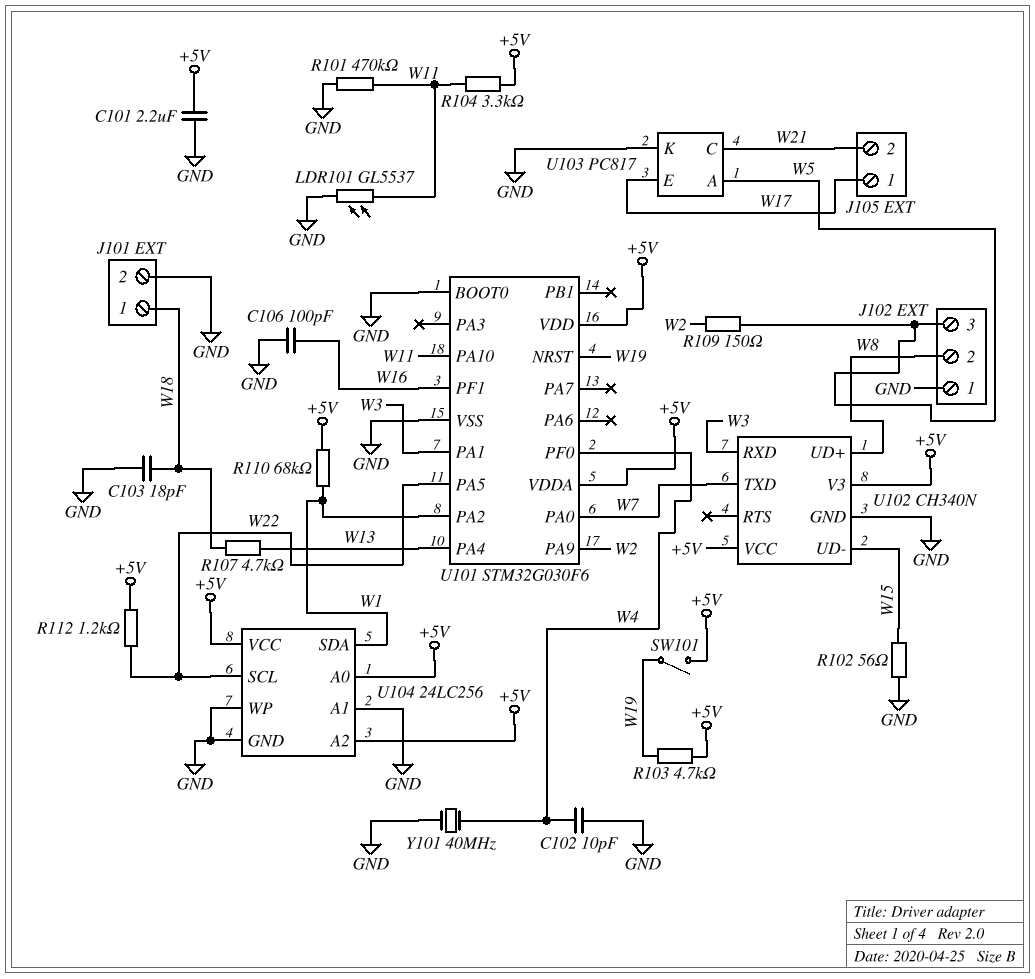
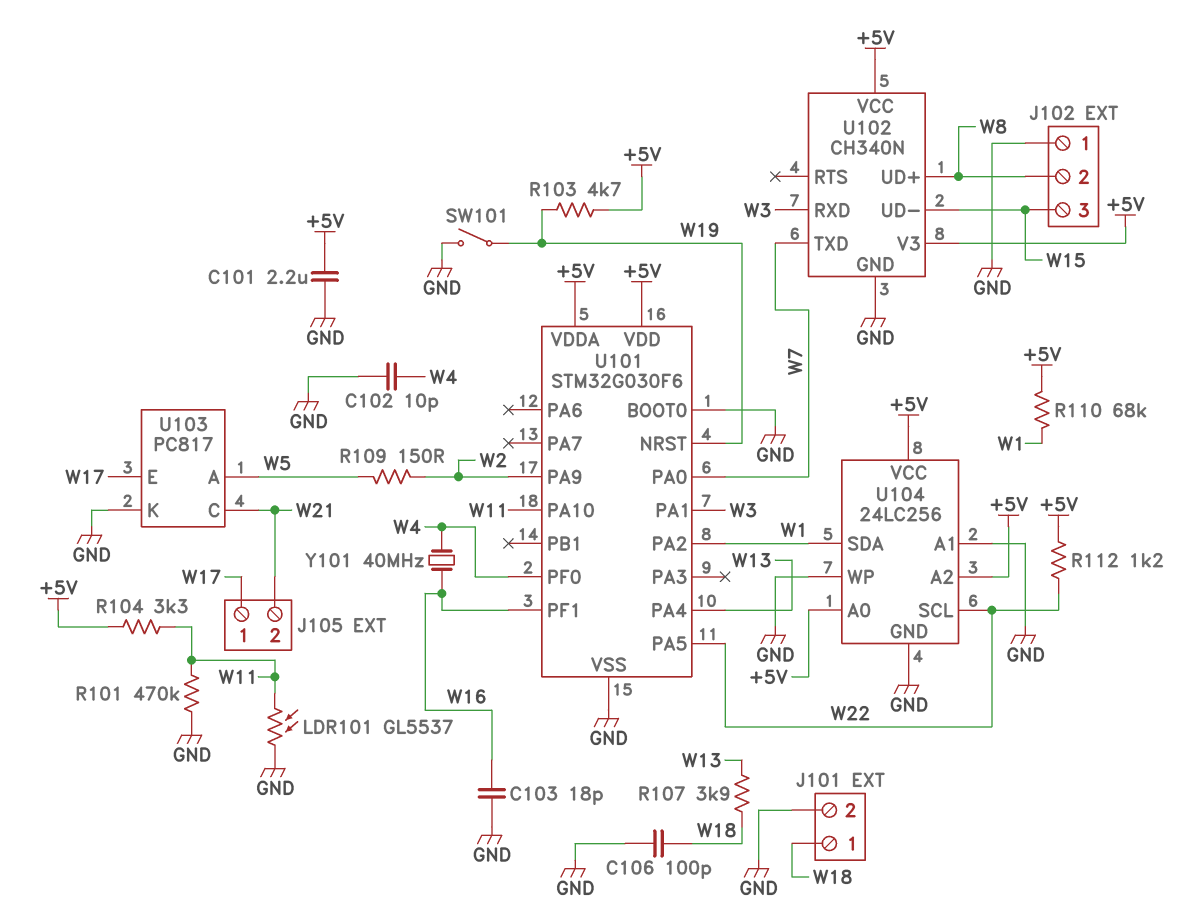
C103: 18pF (GND, W18) -> 18pF (GND, W16)
C106: 100pF (GND, W16) -> 100pF (GND, W18)
J102 pin 3: W5 -> W15
R102: 56 (GND, W15) -> none
R107: 4.7k (W13, W18) -> 3.9k (W13, W18)
SW101: switch (+5V, W19) -> switch (GND, W19)
Y101: 40MHz (GND, W4) -> 40MHz (W4, W16)

